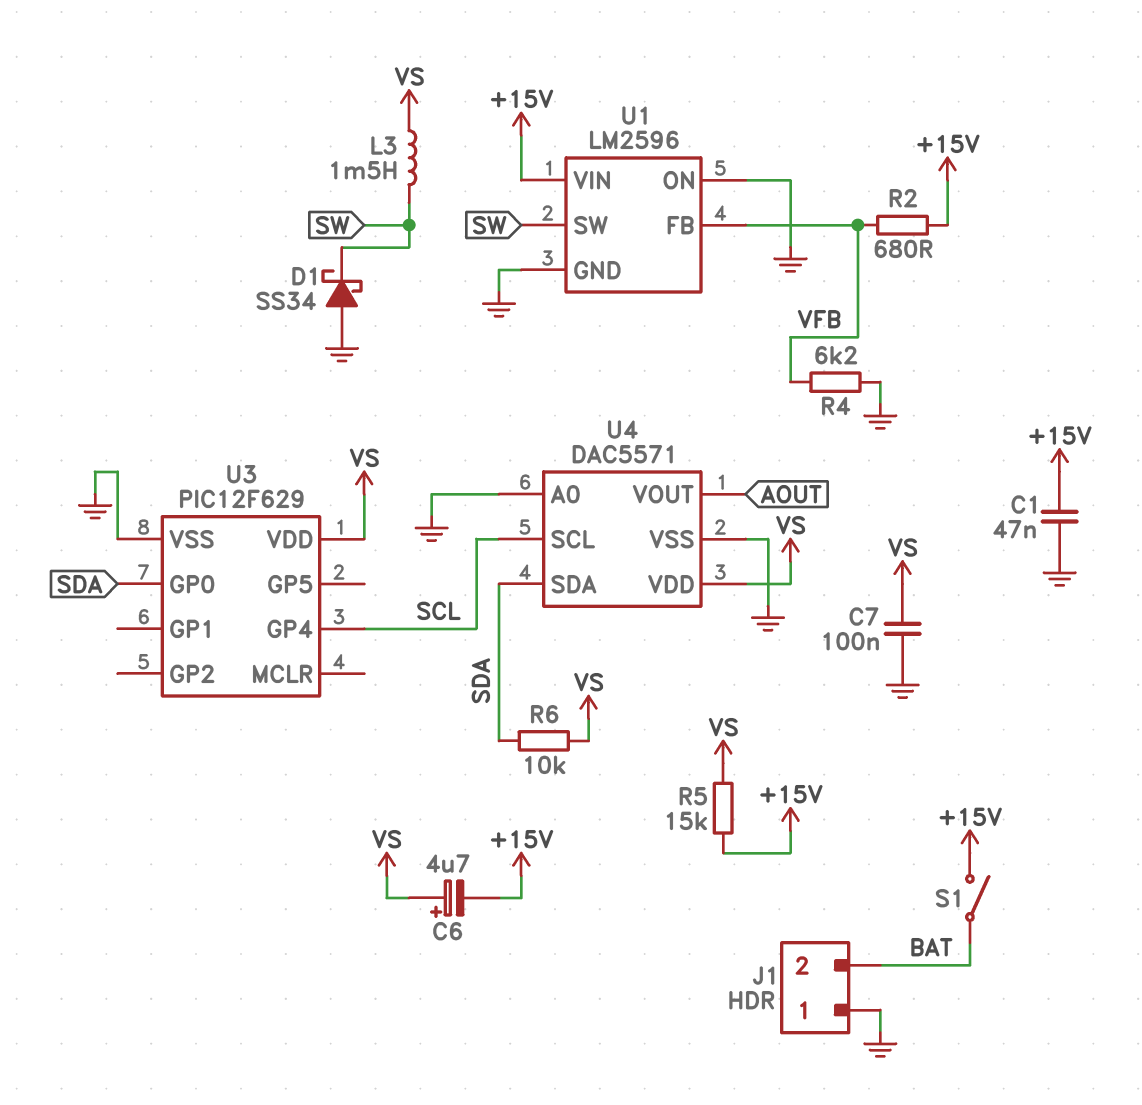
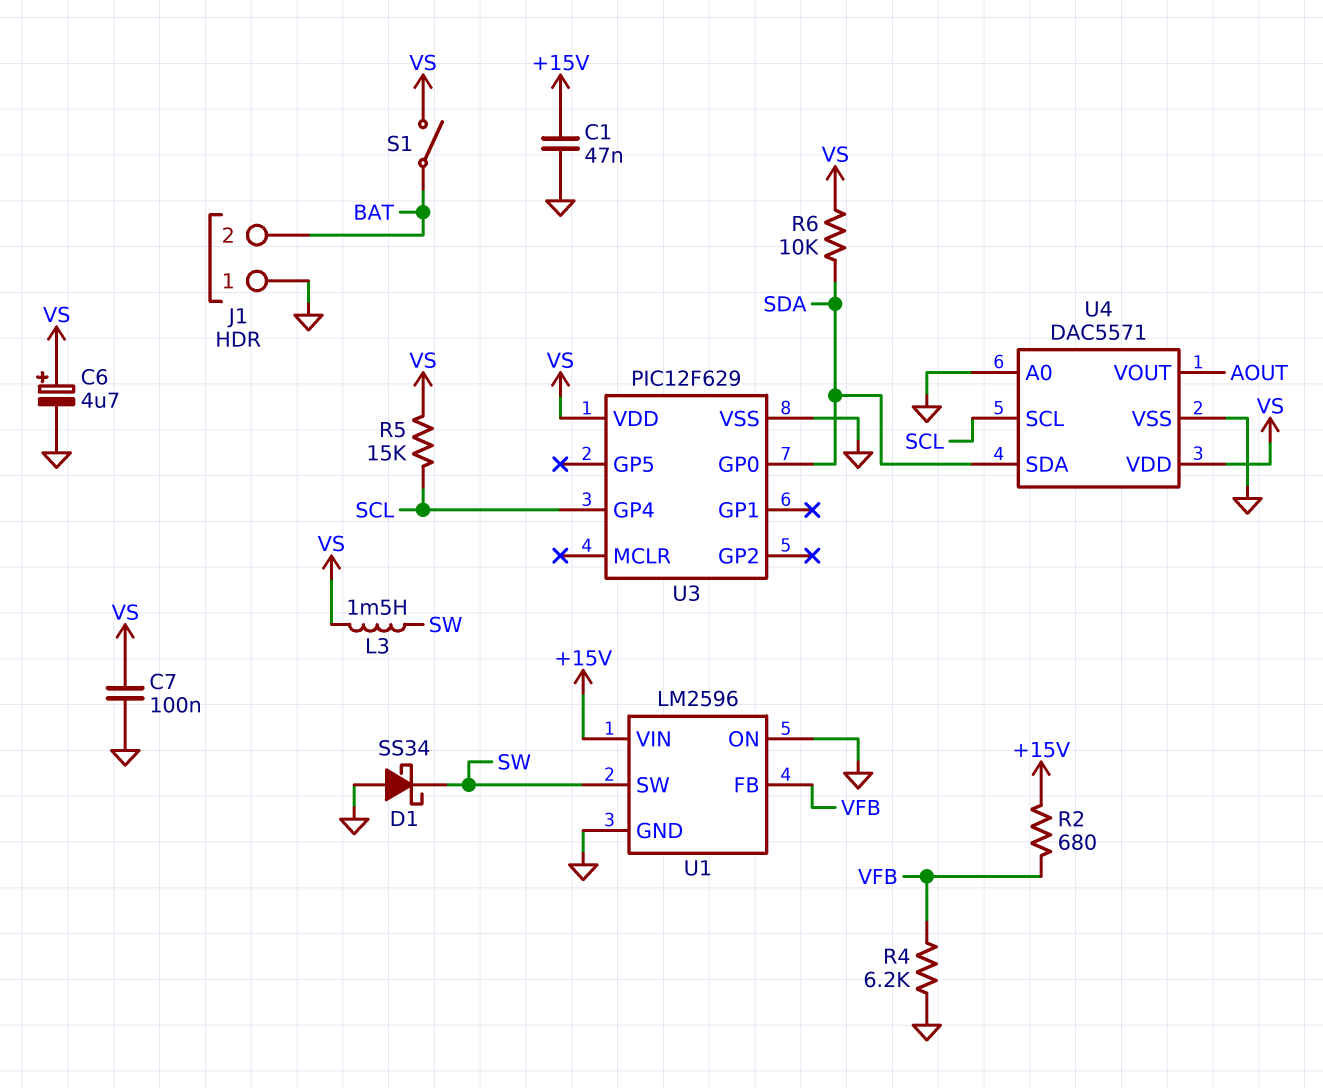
C6: 4.7uF (plus VS, minus +15V) -> 4.7uF (plus VS, minus GND)
R5: 15k (+15V, VS) -> 15k (SCL, VS)
S1: switch (+15V, BAT) -> switch (BAT, VS)

